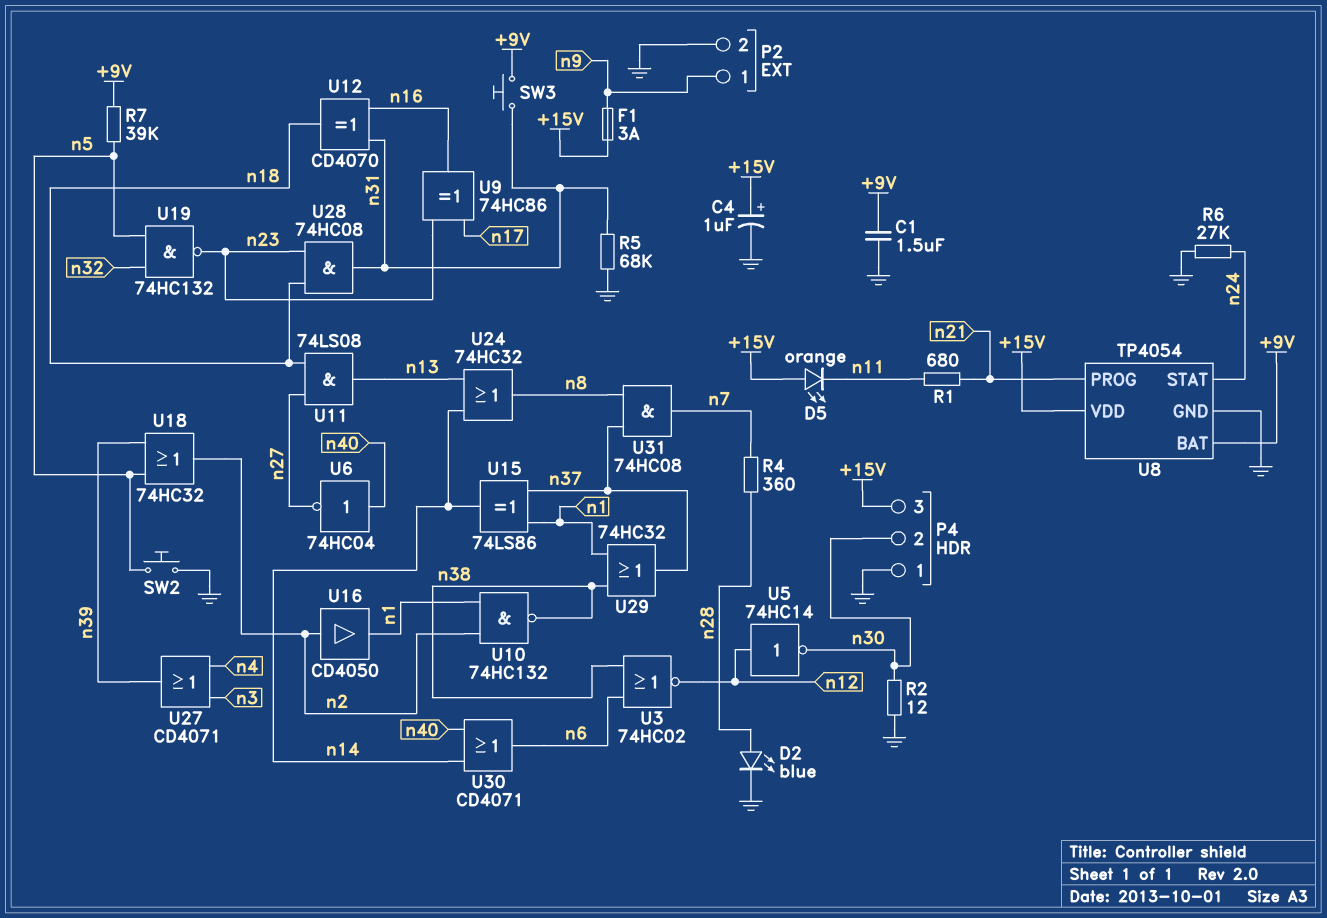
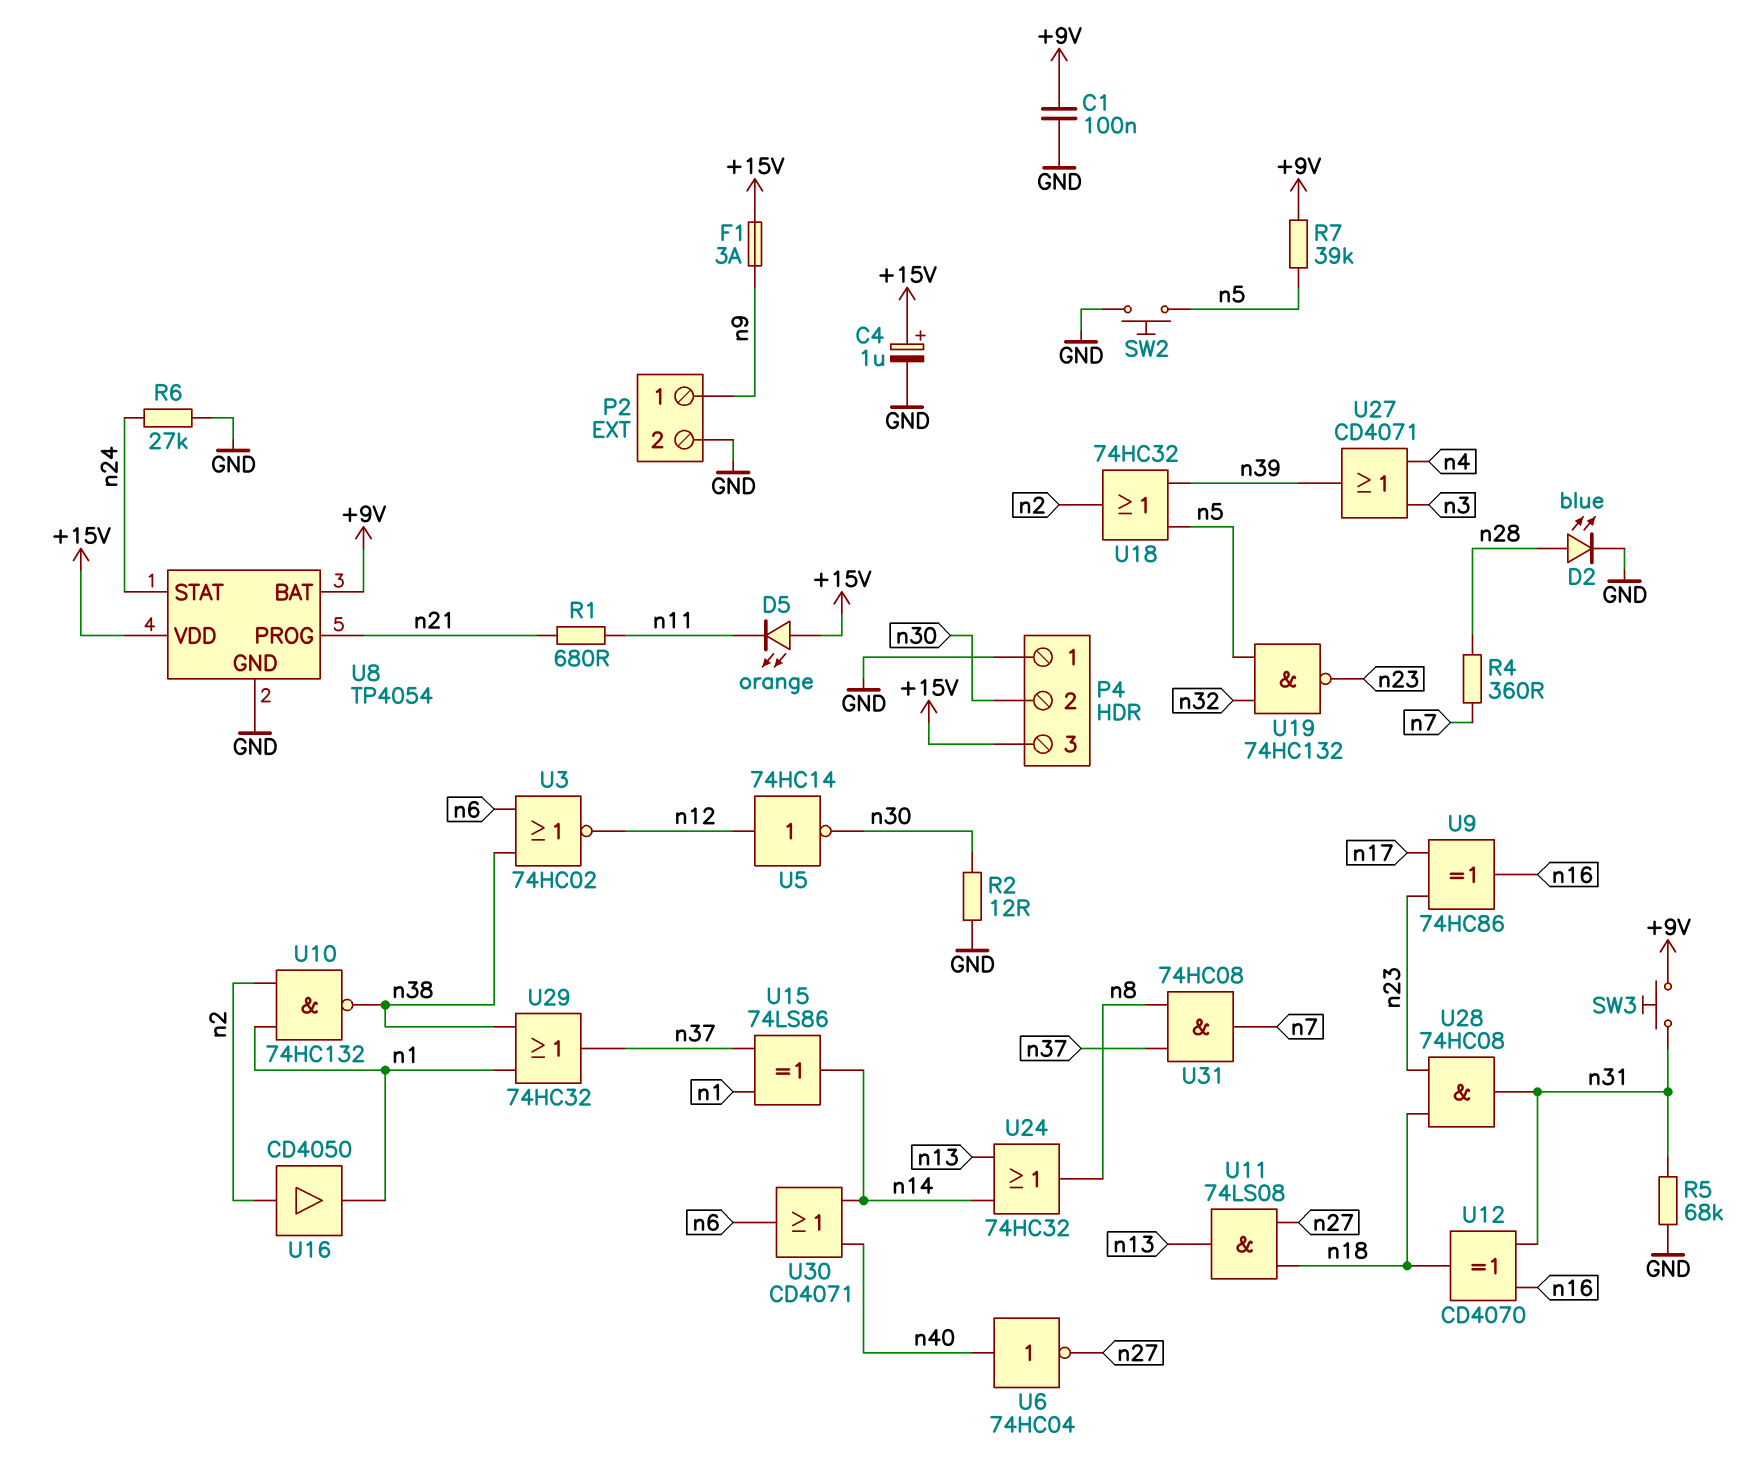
C1: 1.5uF (+9V, GND) -> 100nF (+9V, GND)

